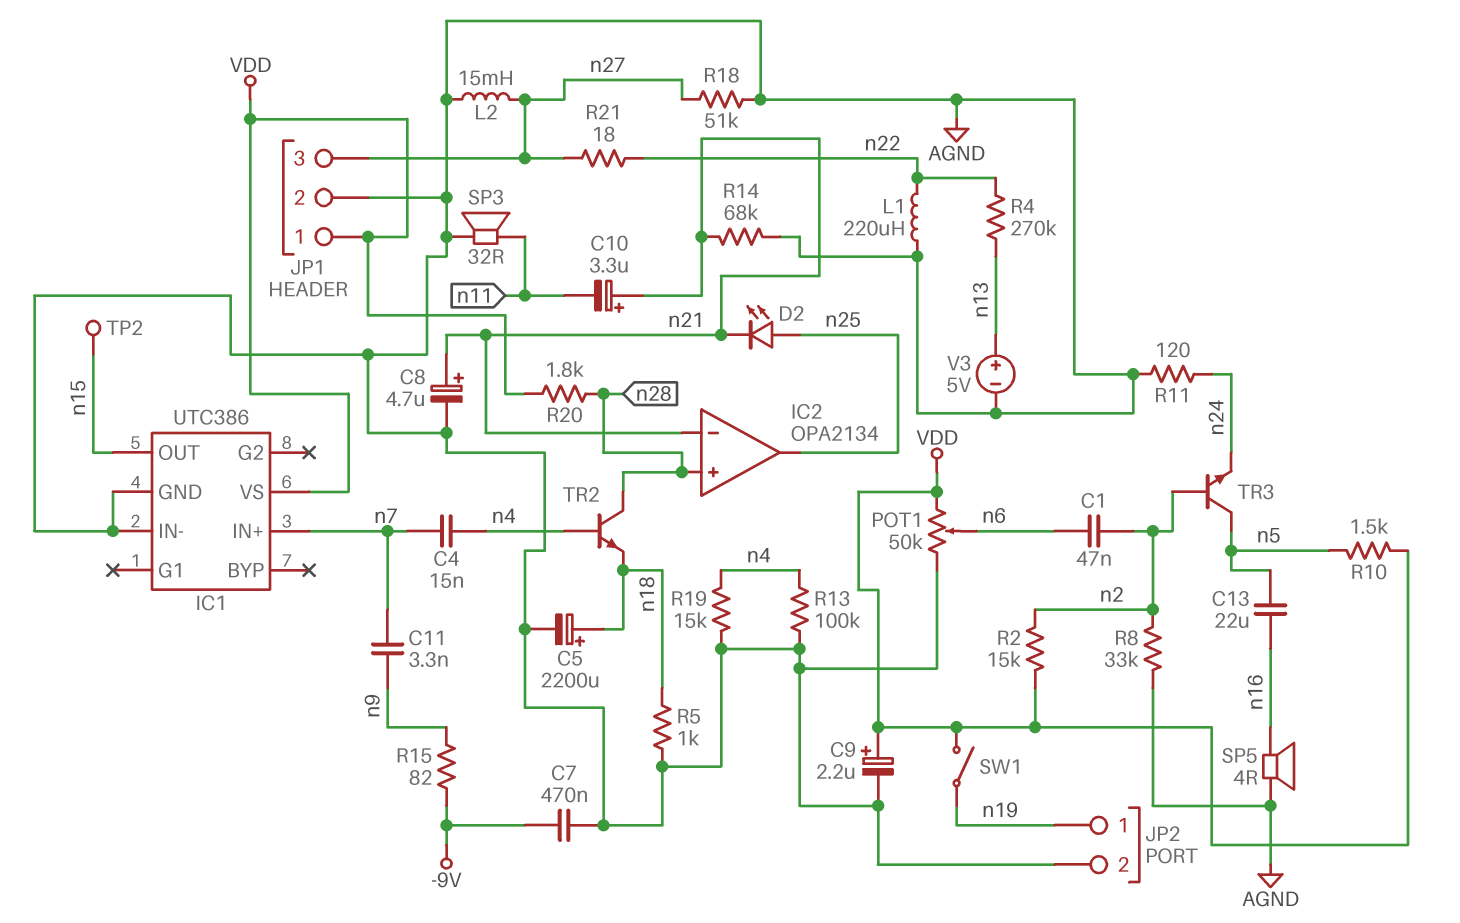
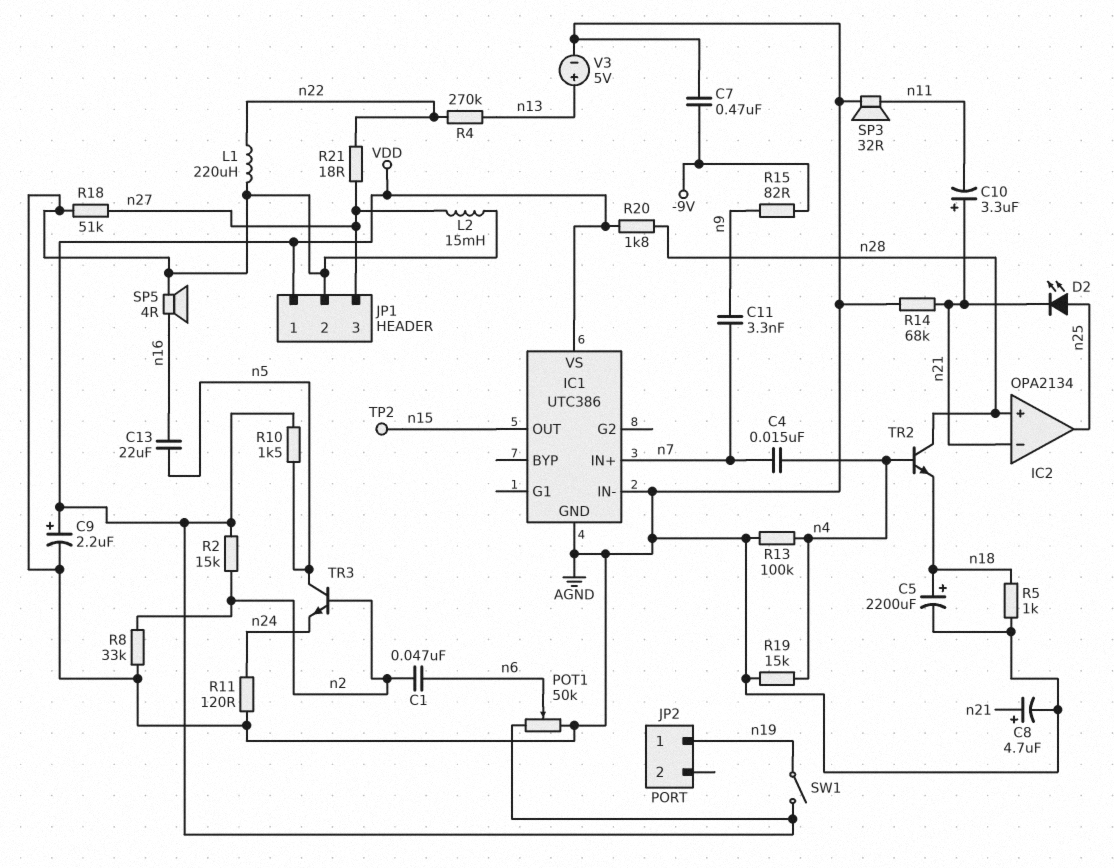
JP2 pin 2: AGND -> none

